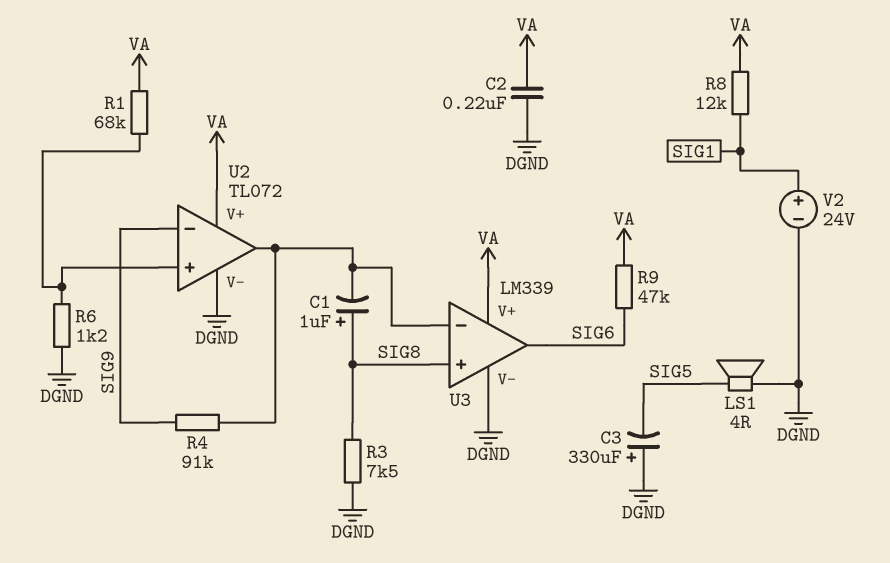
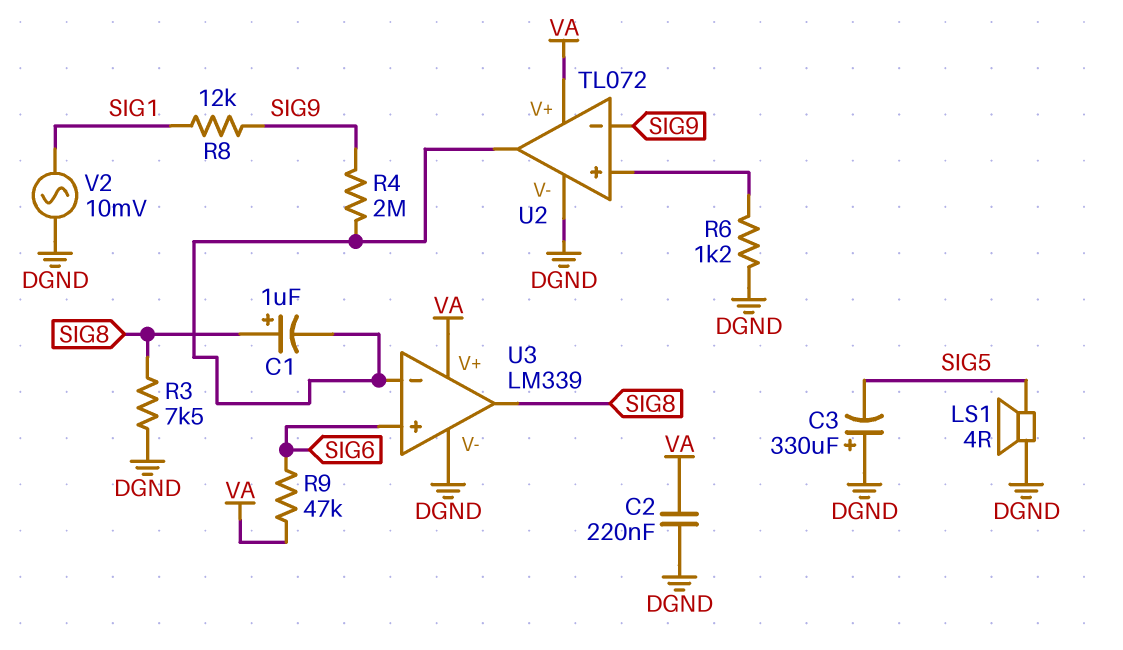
R1: 68k (U2/in+, VA) -> none
R4: 91k (SIG9, U2/out) -> 2M (SIG9, U2/out)
R8: 12k (SIG1, VA) -> 12k (SIG1, SIG9)
U3 pin in+: SIG8 -> SIG6
U3 pin out: SIG6 -> SIG8
V2: 24V (plus SIG1, minus DGND) -> AC 10mV (DGND, SIG1)

